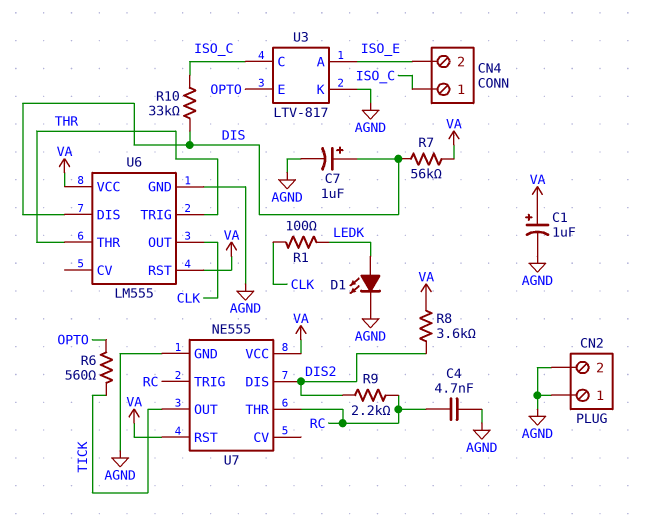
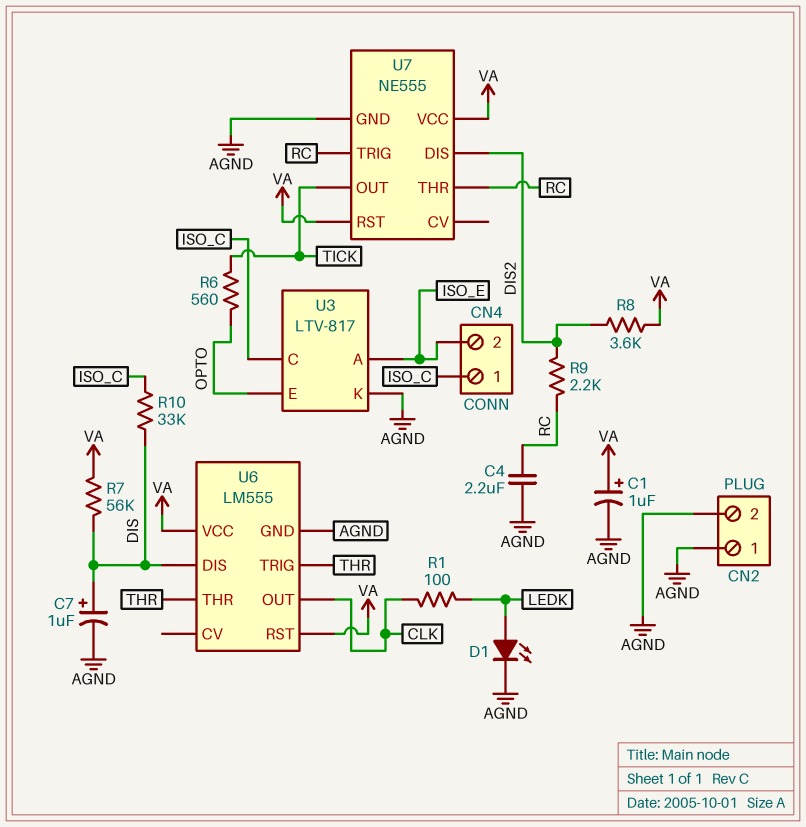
C4: 4.7nF (AGND, RC) -> 2.2uF (AGND, RC)

